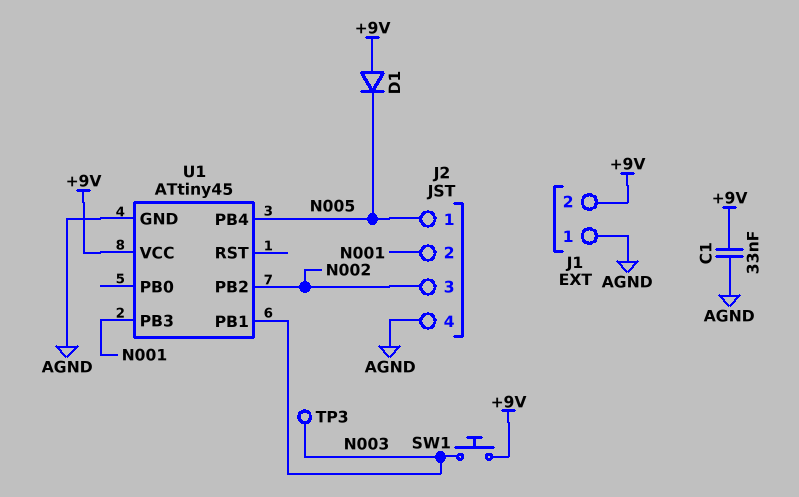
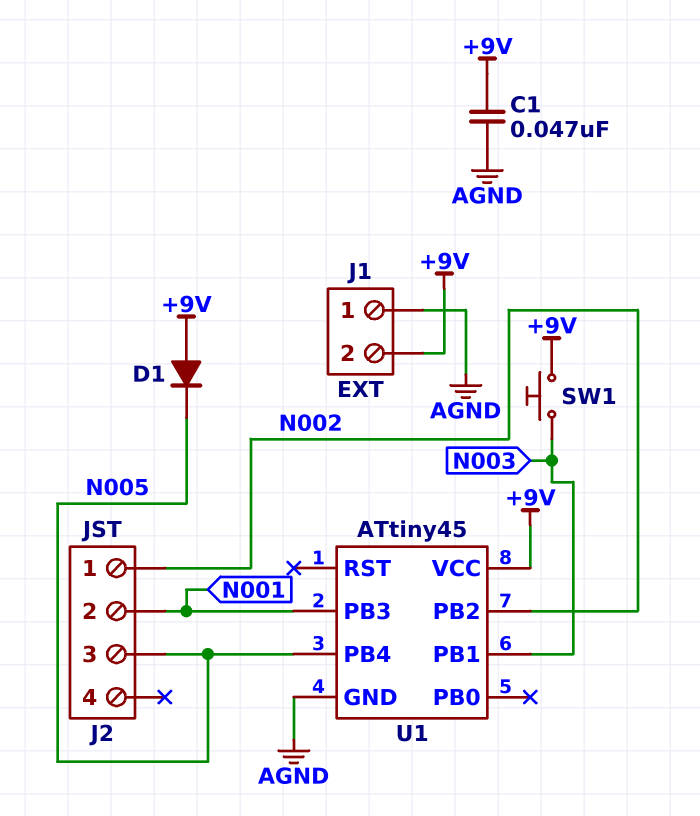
C1: 33nF (+9V, AGND) -> 47nF (+9V, AGND)
J2 pin 1: N005 -> N002
J2 pin 3: N002 -> N005
J2 pin 4: AGND -> none
TP3: test point (N003) -> none

